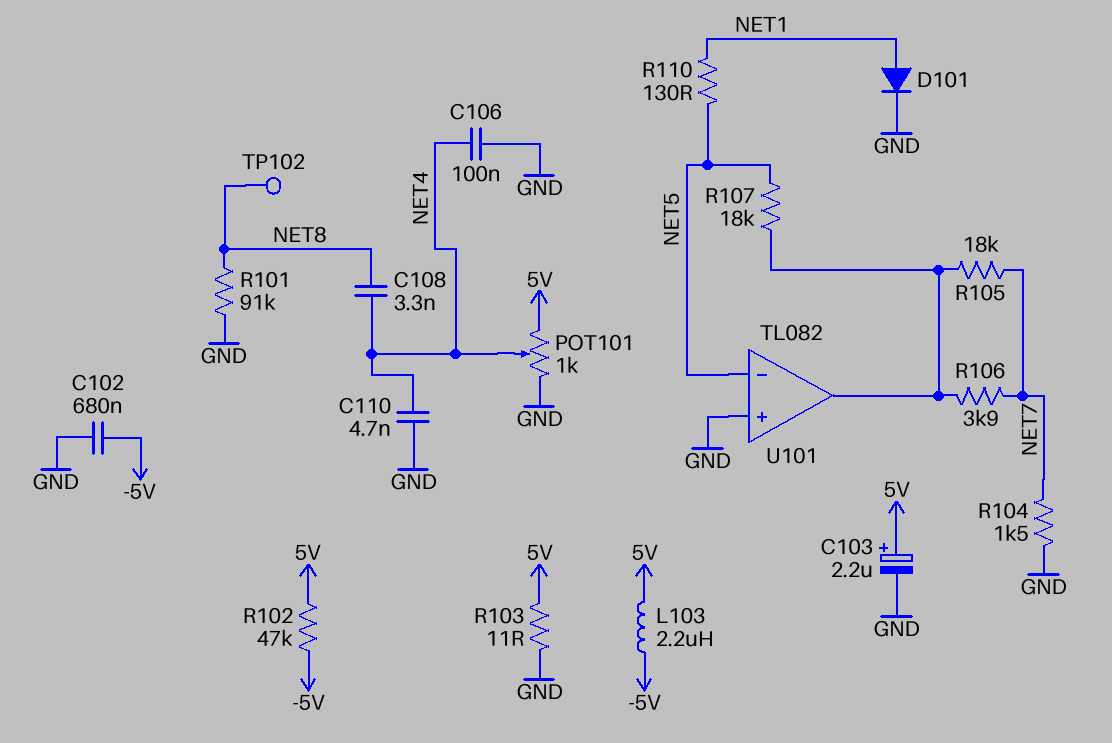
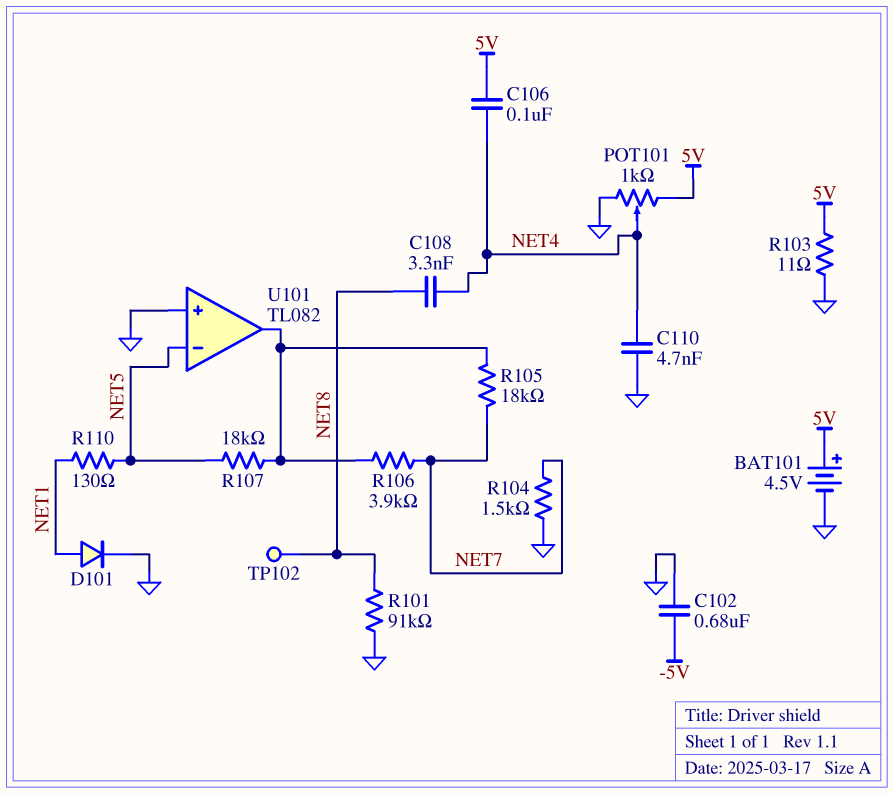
BAT101: none -> 4.5V (plus 5V, minus GND)
C103: 2.2uF (plus 5V, minus GND) -> none
C106: 100nF (GND, NET4) -> 100nF (5V, NET4)
L103: 2.2uH (-5V, 5V) -> none
R102: 47k (-5V, 5V) -> none

